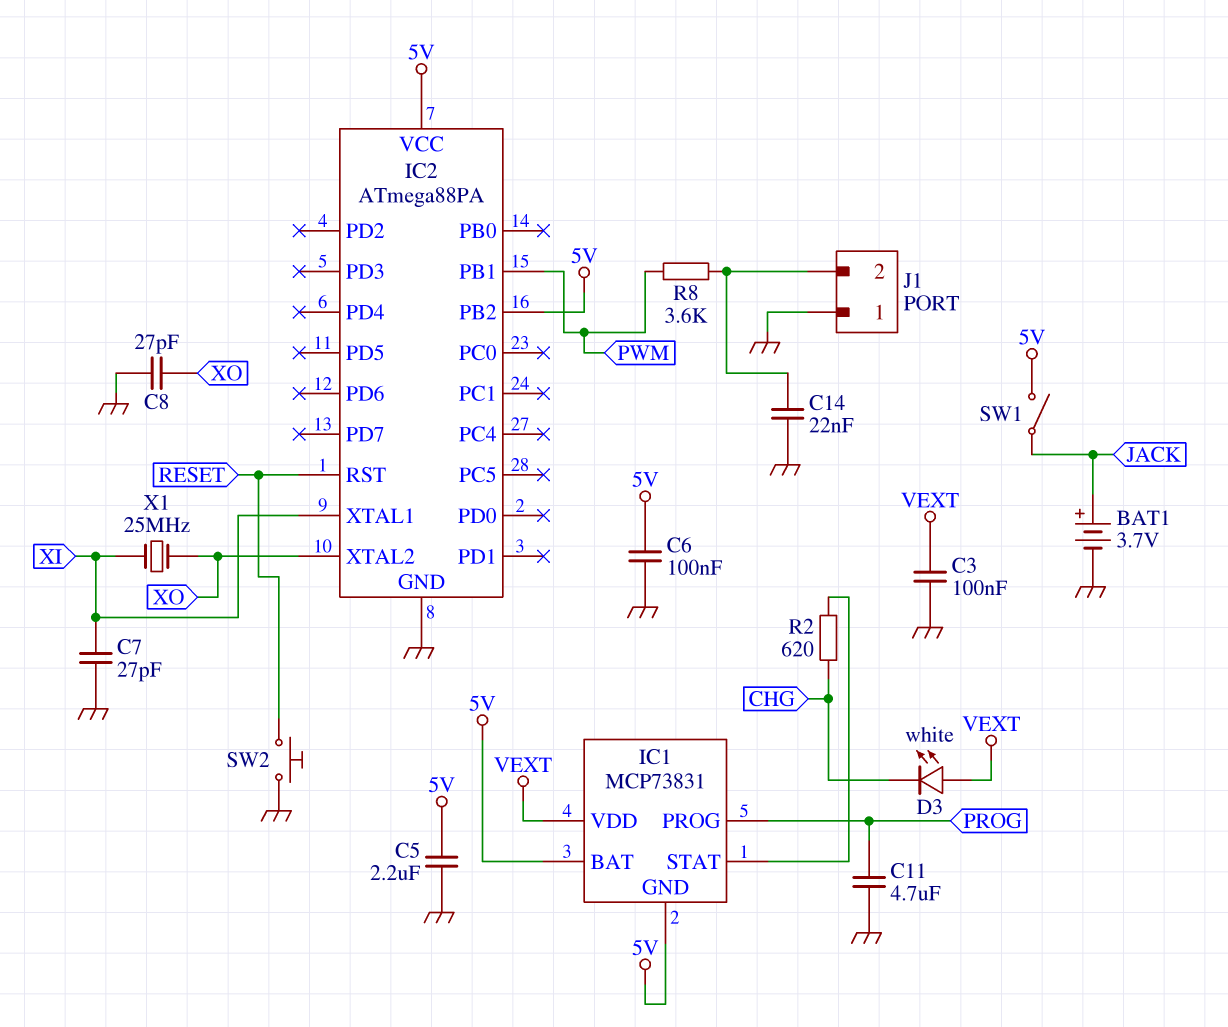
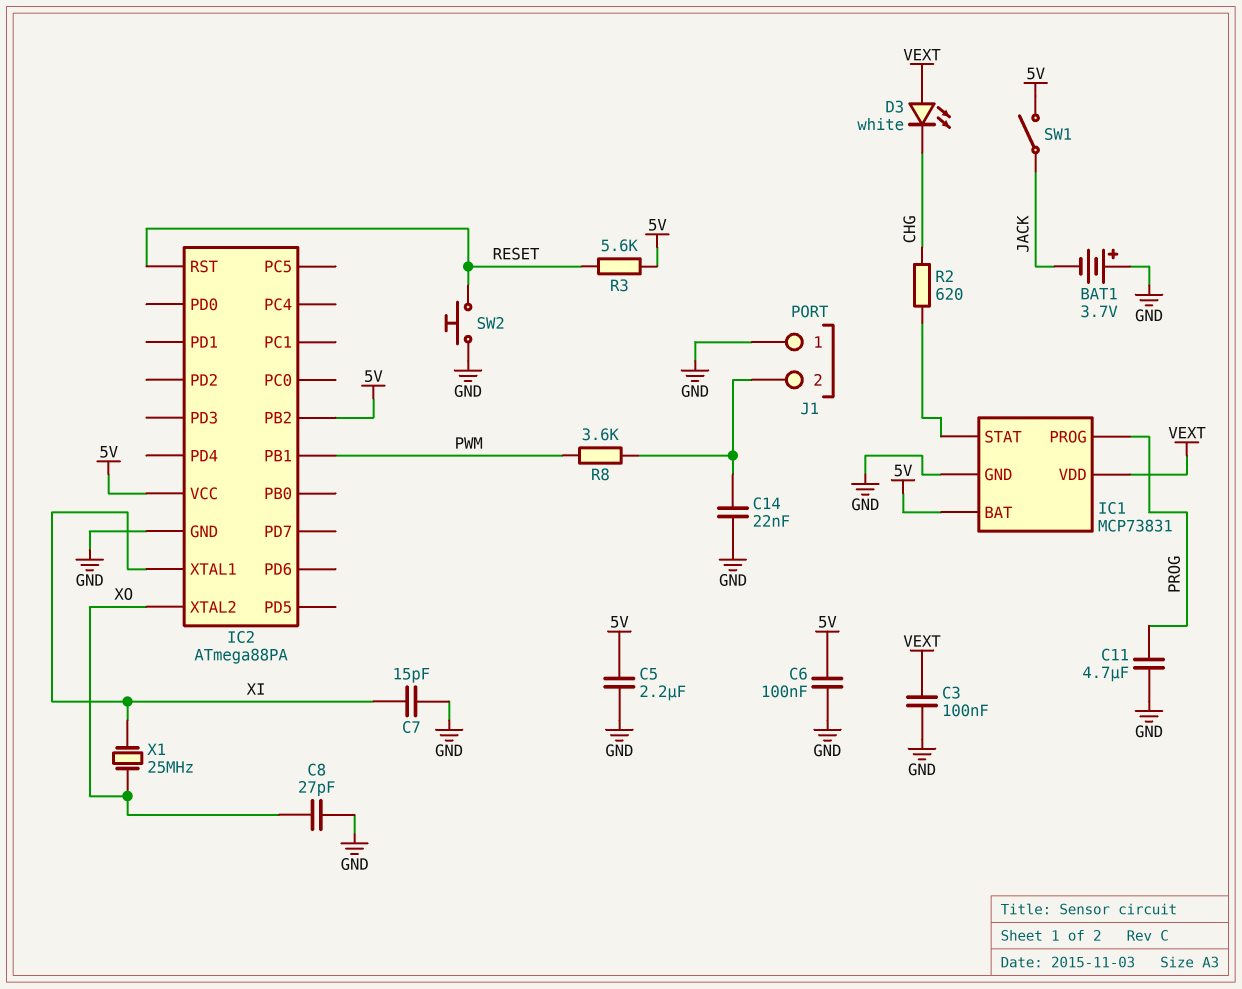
BAT1: 3.7V (plus JACK, minus GND) -> 3.7V (plus GND, minus JACK)
C7: 27pF (GND, XI) -> 15pF (GND, XI)
IC1 pin GND: 5V -> GND
R3: none -> 5.6k (5V, RESET)

